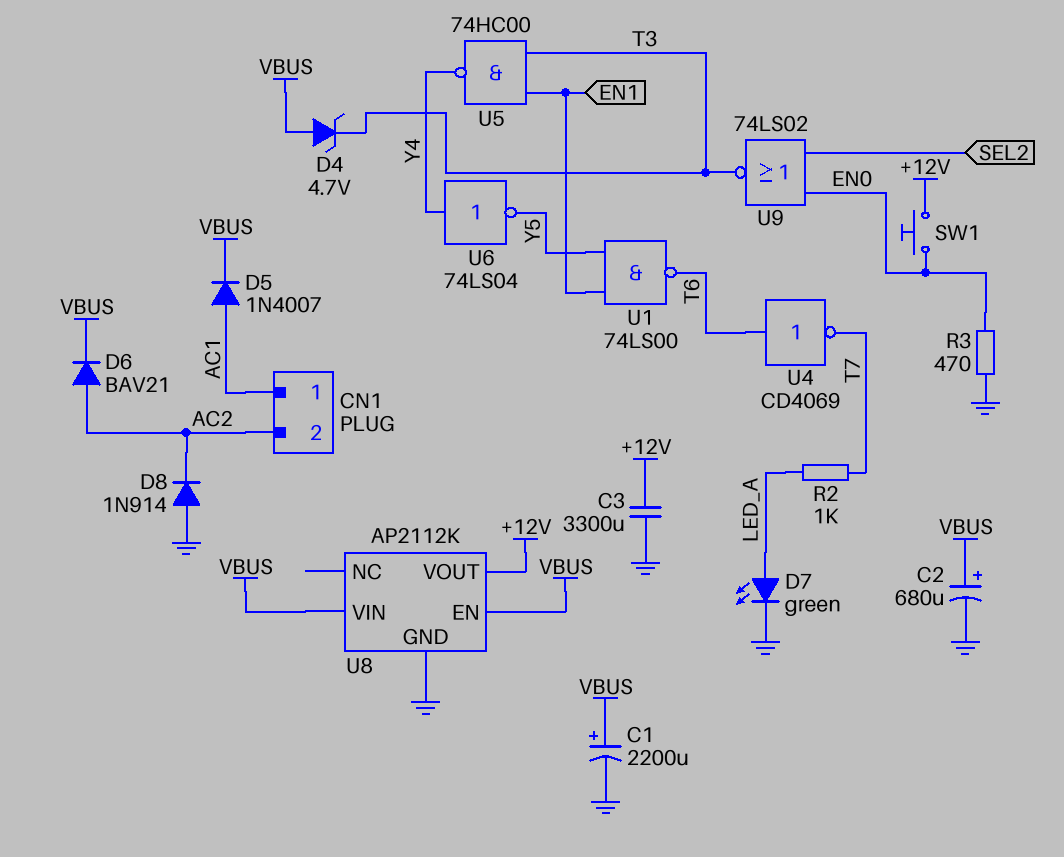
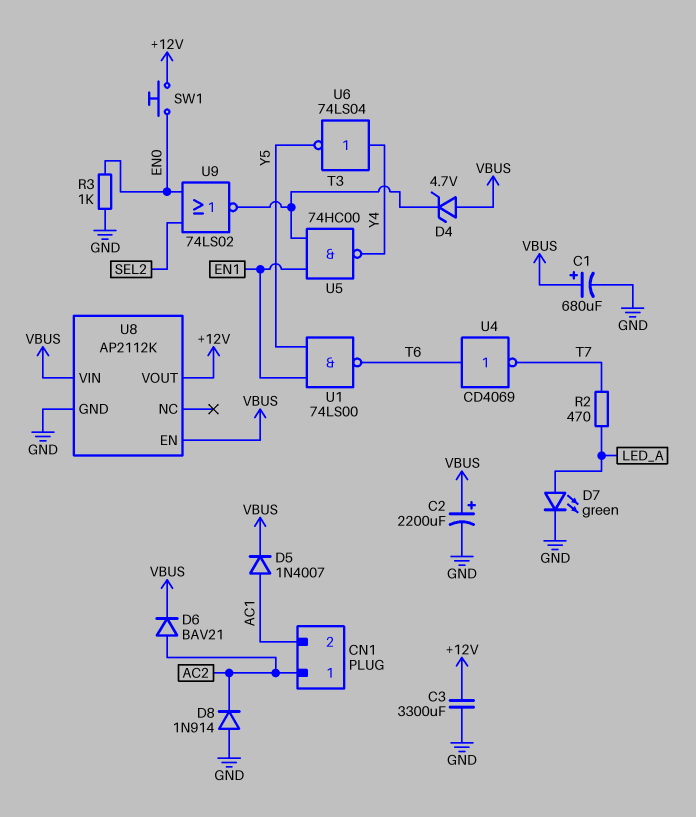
C1: 2200uF (plus VBUS, minus GND) -> 680uF (plus VBUS, minus GND)
C2: 680uF (plus VBUS, minus GND) -> 2200uF (plus VBUS, minus GND)
CN1 pin 1: AC1 -> AC2
CN1 pin 2: AC2 -> AC1
R2: 1k (LED_A, T7) -> 470 (LED_A, T7)
R3: 470 (EN0, GND) -> 1k (EN0, GND)

